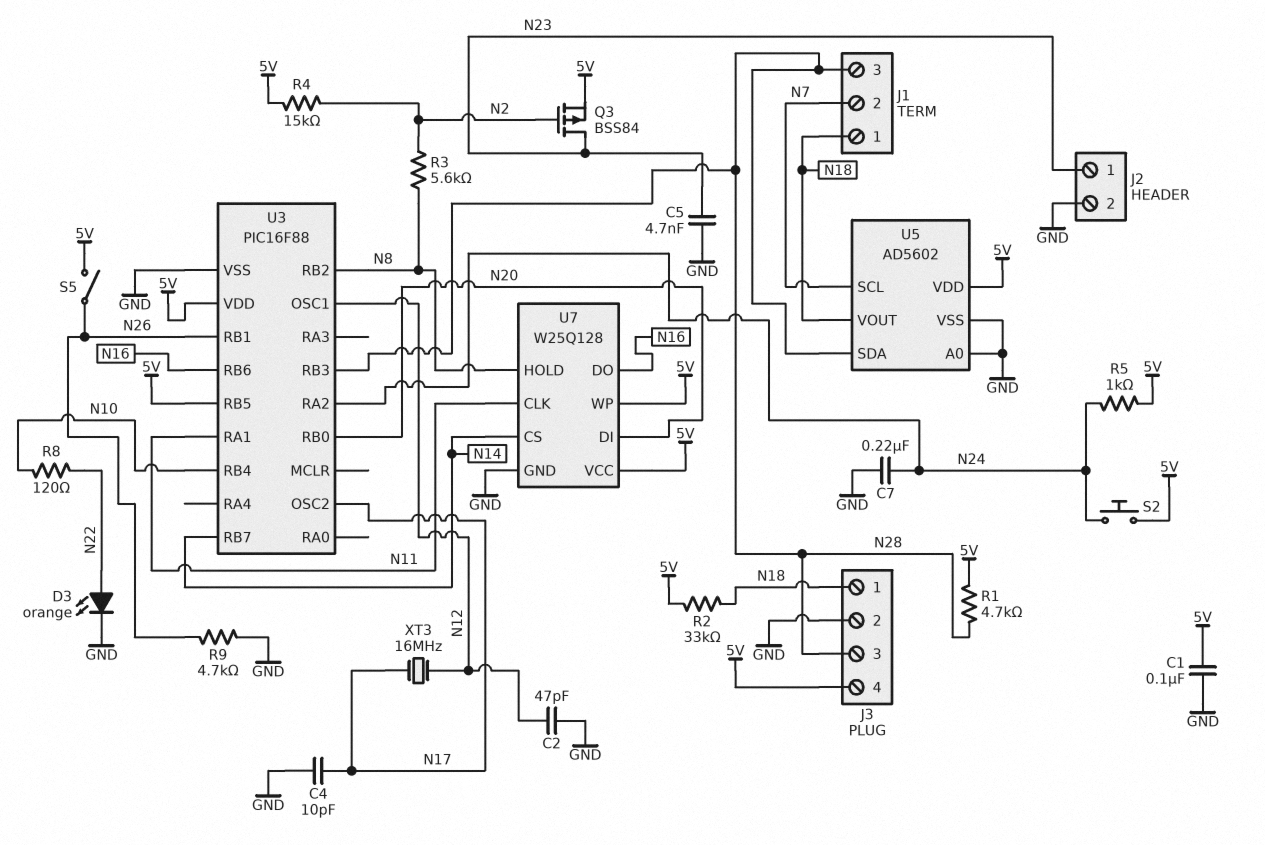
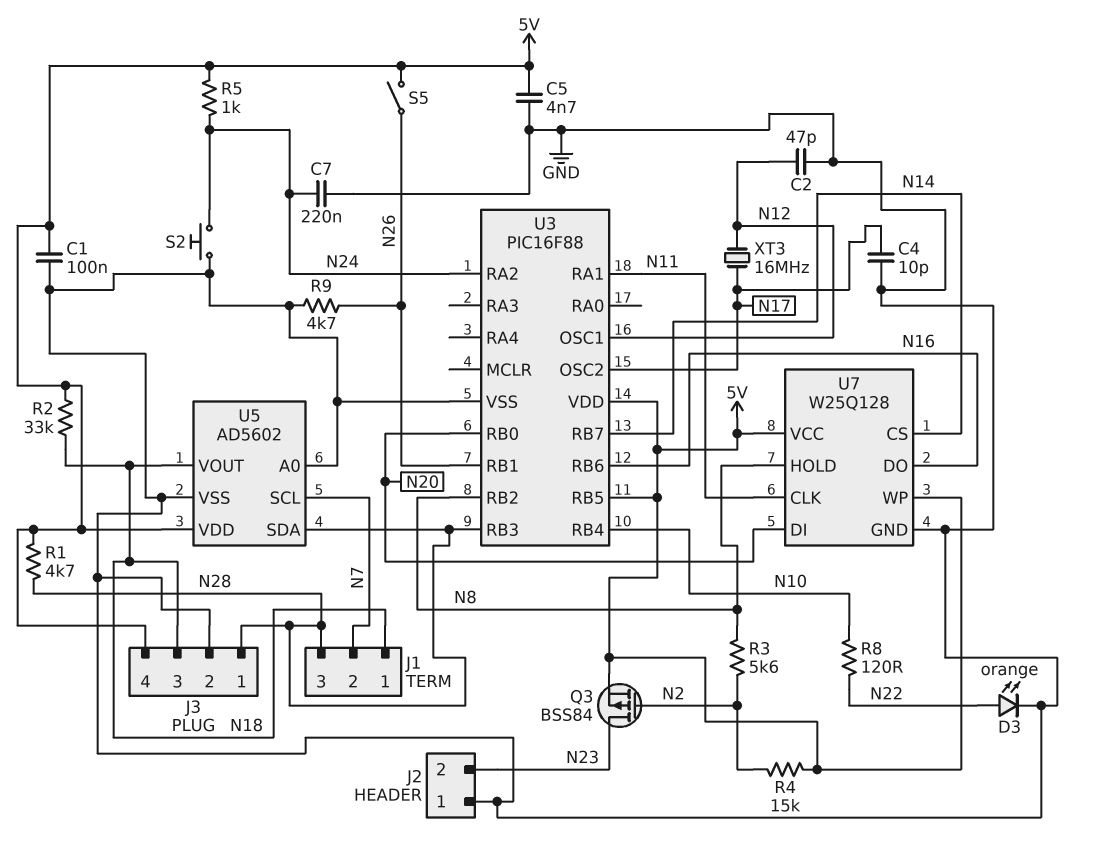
C5: 4.7nF (GND, N23) -> 4.7nF (5V, GND)
J2 pin 1: N23 -> GND
J2 pin 2: GND -> N23
J3 pin 1: N18 -> N28
J3 pin 3: N28 -> N18
S2: button (5V, N24) -> button (GND, N24)

